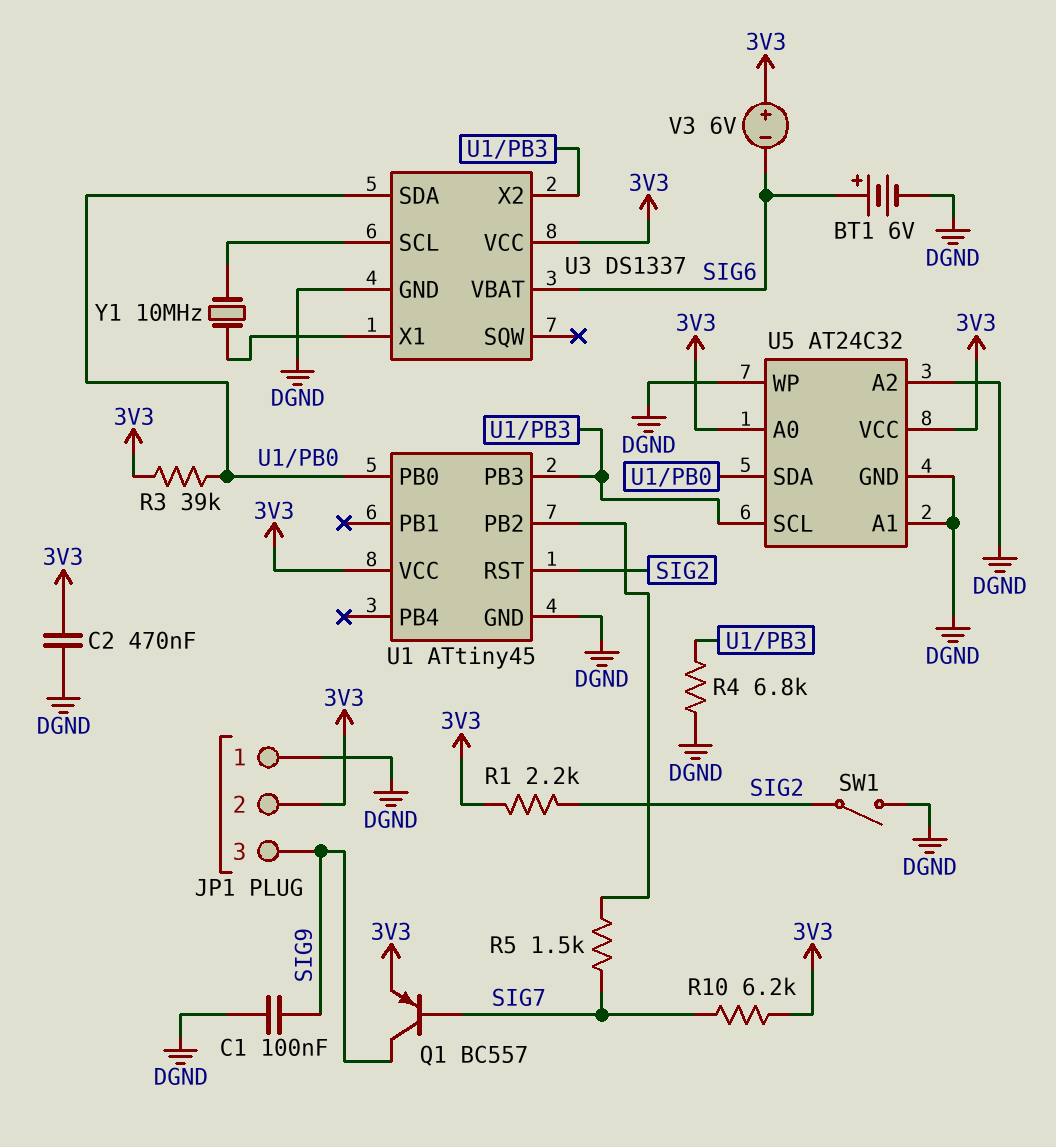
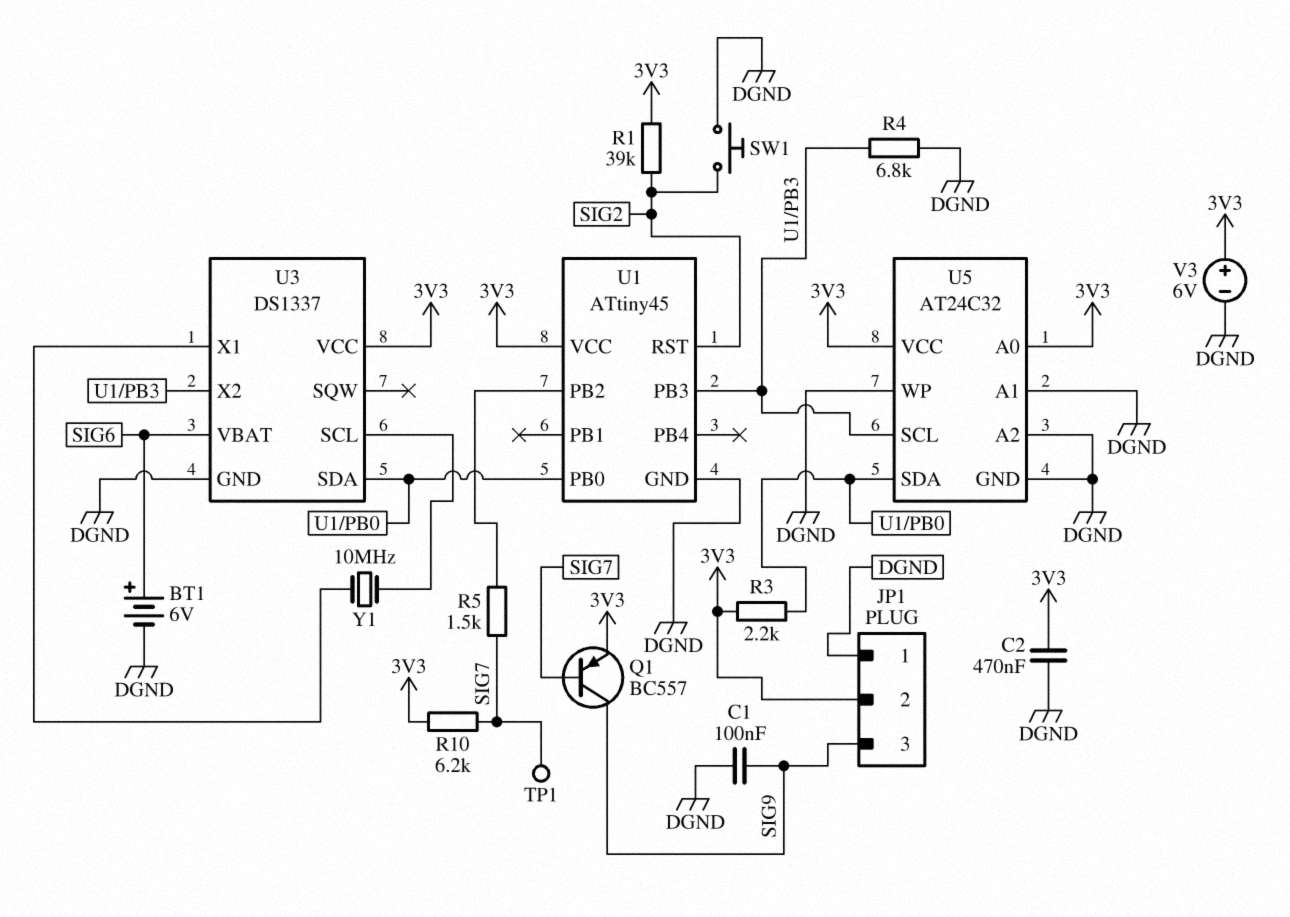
R1: 2.2k (3V3, SIG2) -> 39k (3V3, SIG2)
R3: 39k (3V3, U1/PB0) -> 2.2k (3V3, U1/PB0)
SW1: switch (DGND, SIG2) -> button (DGND, SIG2)
TP1: none -> test point (SIG7)
V3: 6V (plus 3V3, minus SIG6) -> 6V (plus 3V3, minus DGND)

